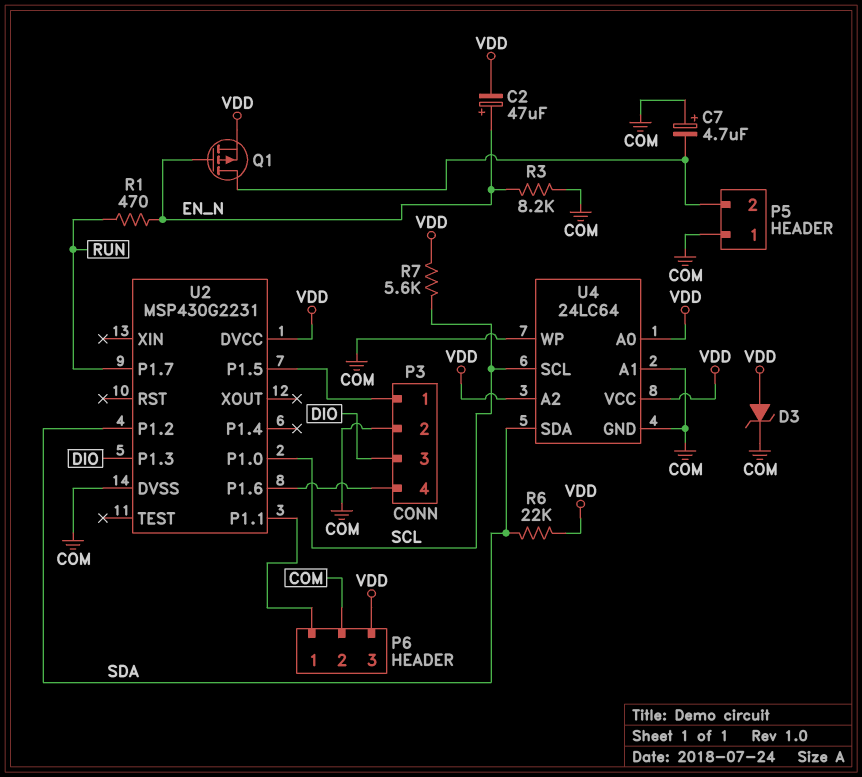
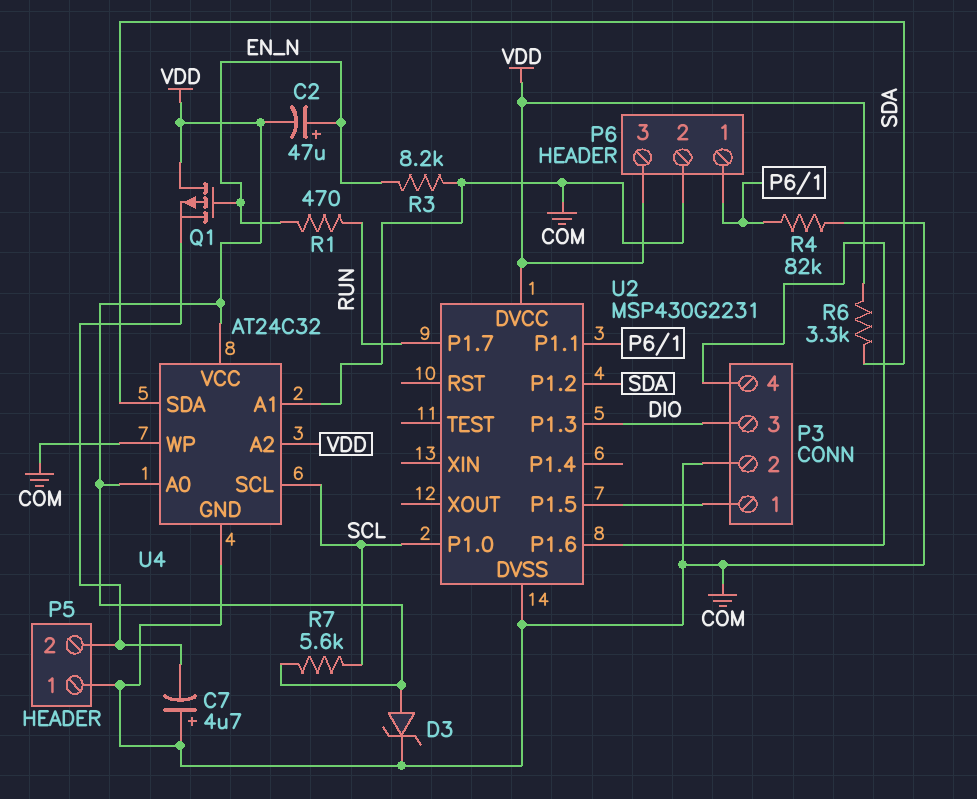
Q1: PMOS (G EN_N, D P5/2, S VDD) -> PMOS (G EN_N, D VDD, S P5/2)
R4: none -> 82k (COM, P6/1)
R6: 22k (SDA, VDD) -> 3.3k (SDA, VDD)
U4: 24LC64 -> AT24C32

